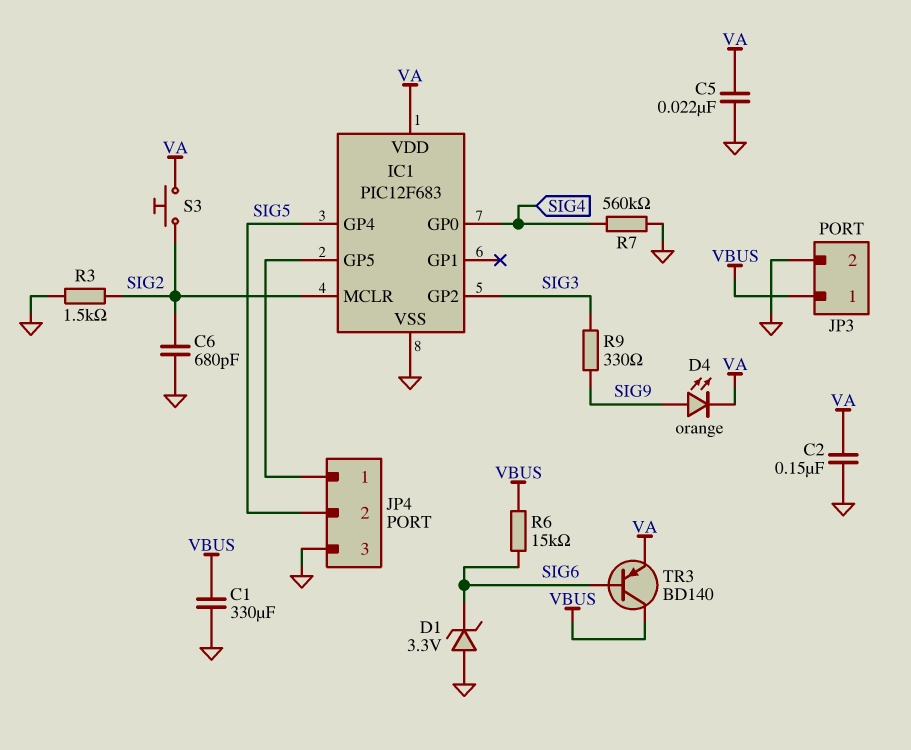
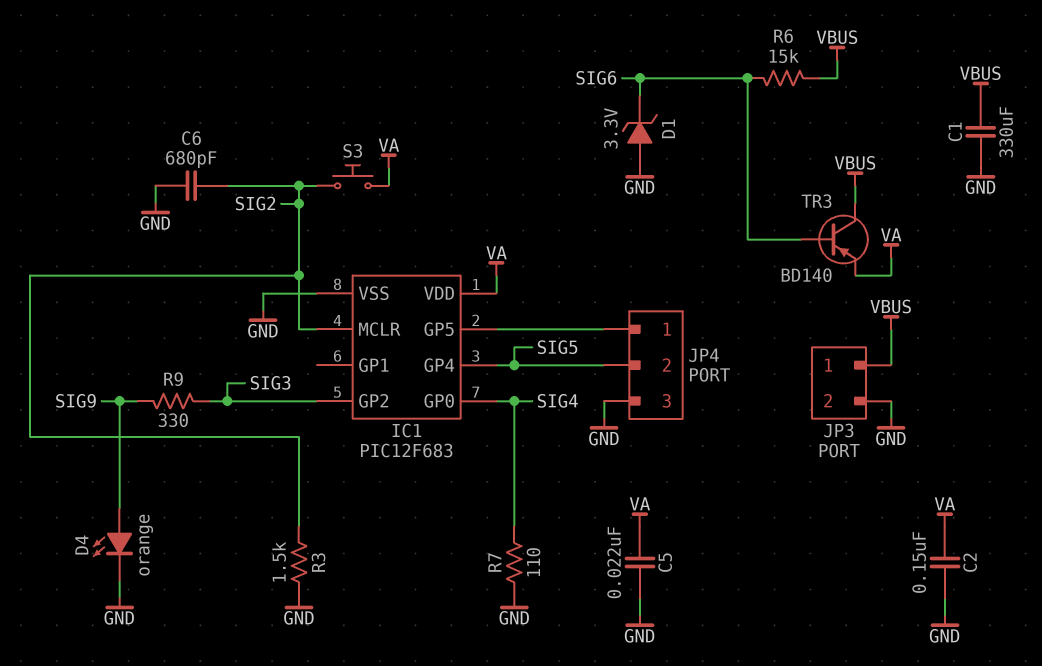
D4: LED orange (A SIG9, K VA) -> LED orange (A SIG9, K GND)
R7: 560k (GND, SIG4) -> 110 (GND, SIG4)

